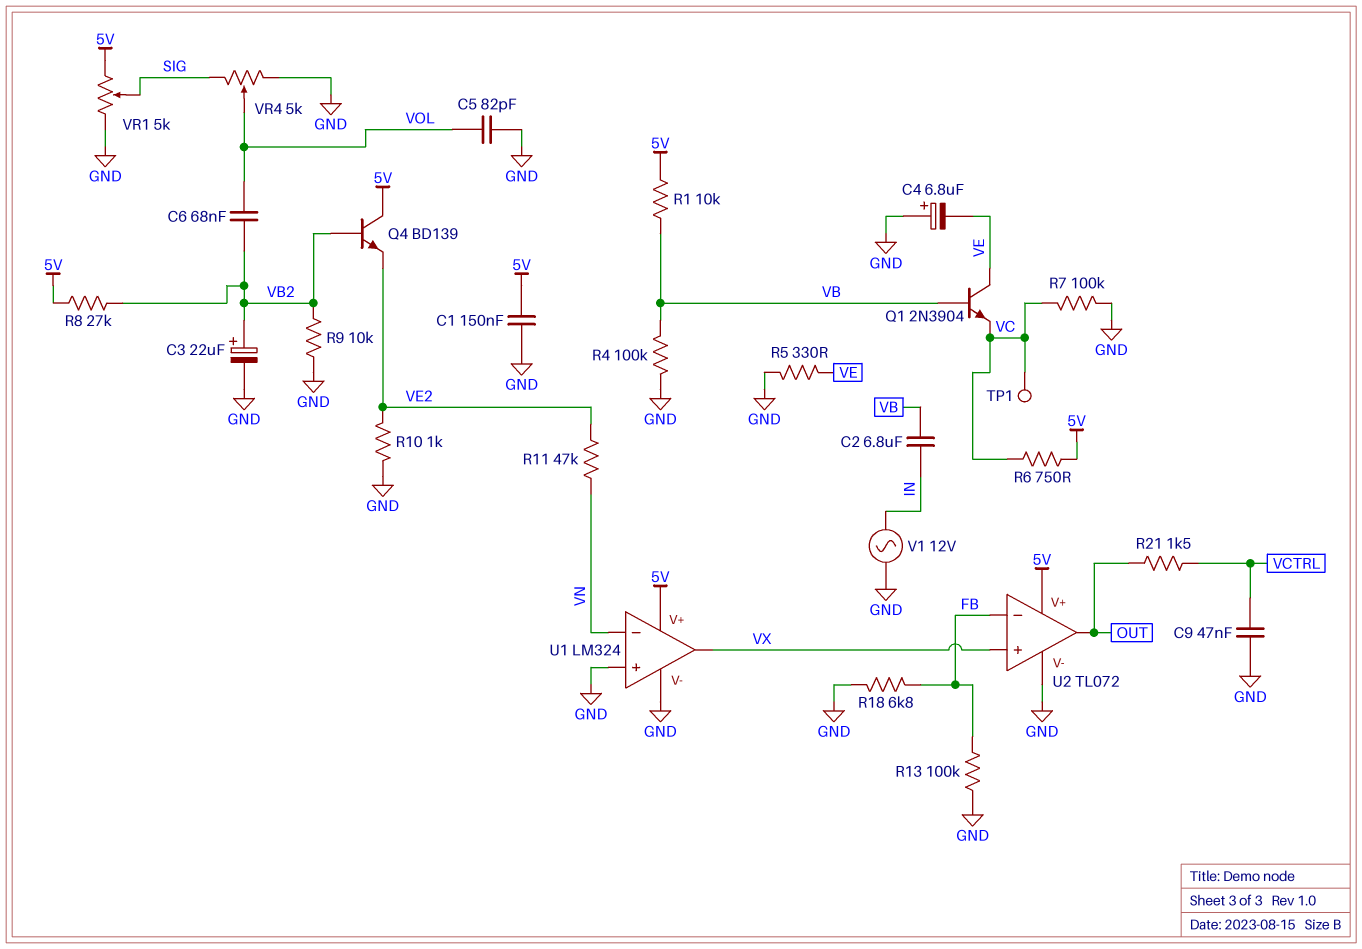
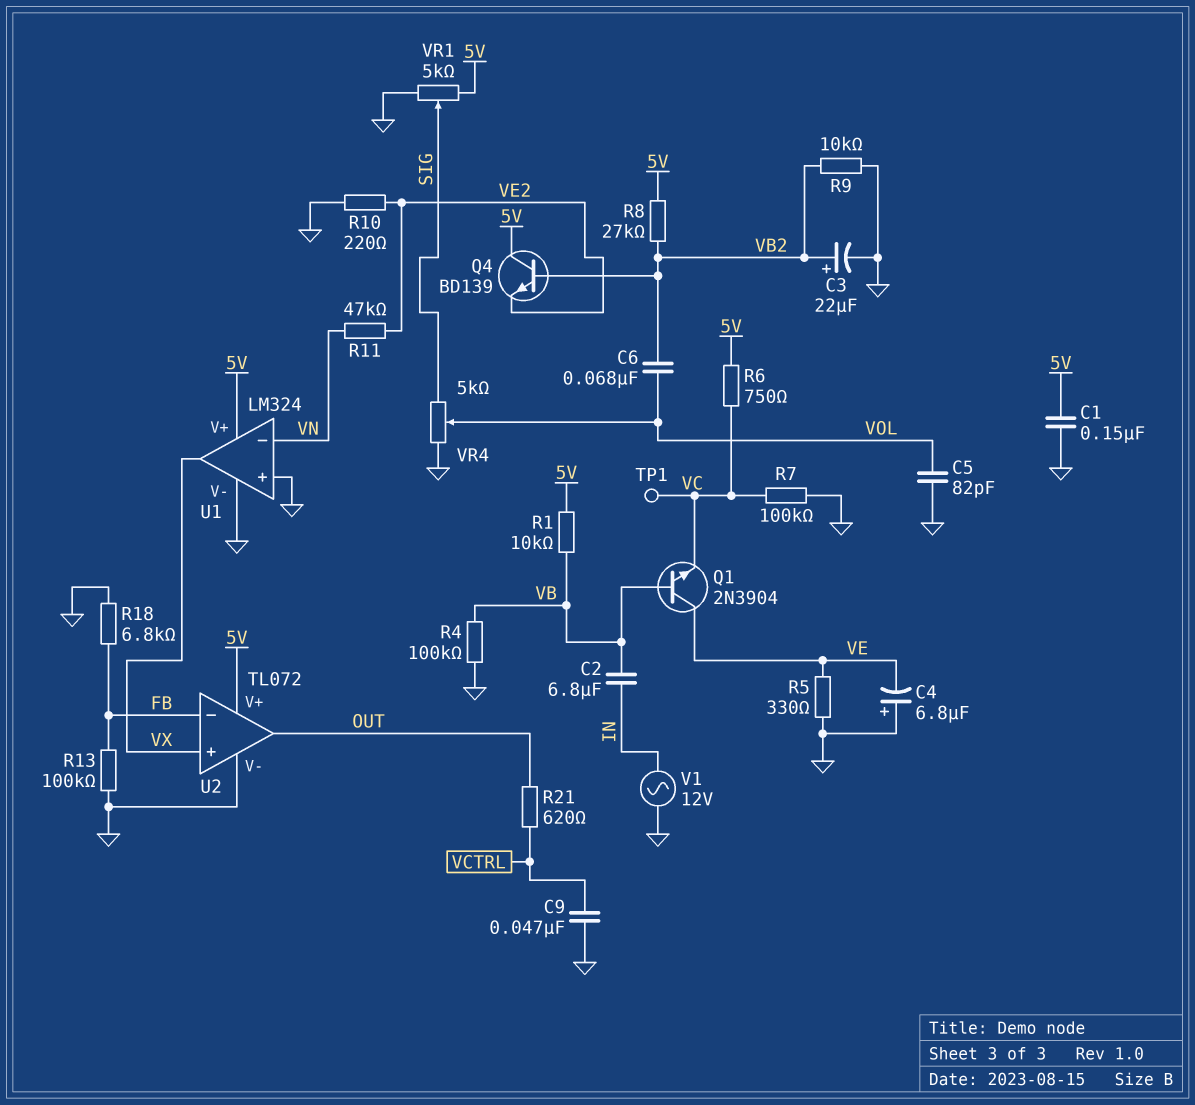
R10: 1k (GND, VE2) -> 220 (GND, VE2)
R21: 1.5k (OUT, VCTRL) -> 620 (OUT, VCTRL)

